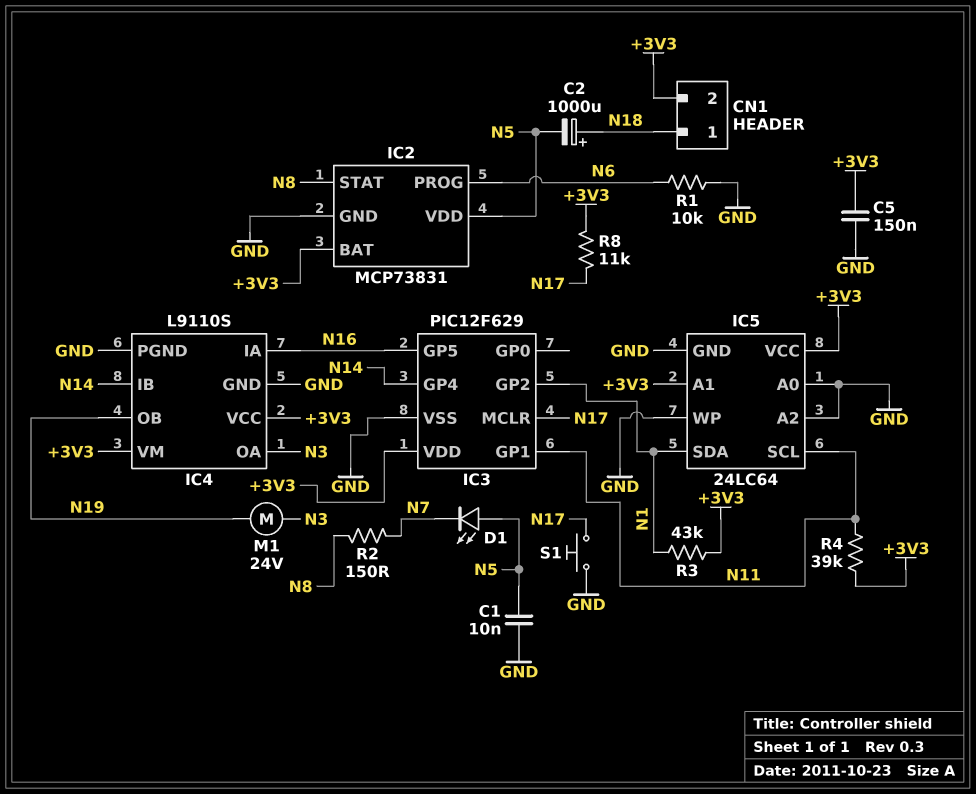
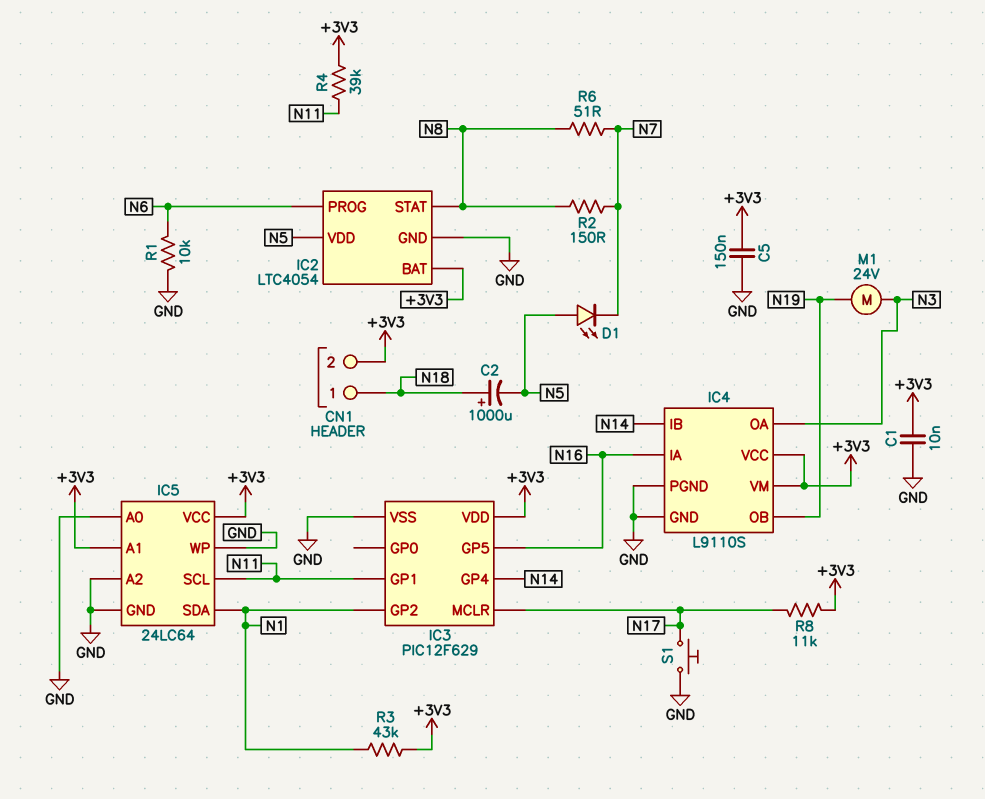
C1: 10nF (GND, N5) -> 10nF (+3V3, GND)
IC2: MCP73831 -> LTC4054
R6: none -> 51 (N7, N8)

